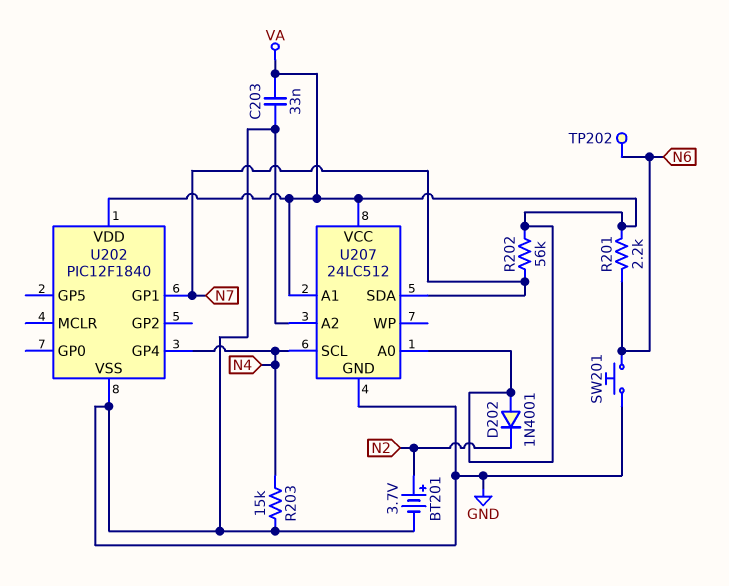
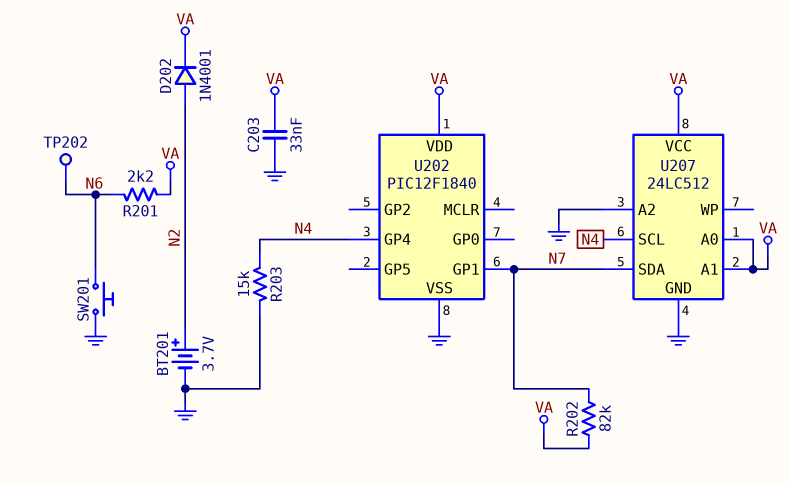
D202: diode 1N4001 (A VA, K N2) -> diode 1N4001 (A N2, K VA)
R202: 56k (N7, VA) -> 82k (N7, VA)

